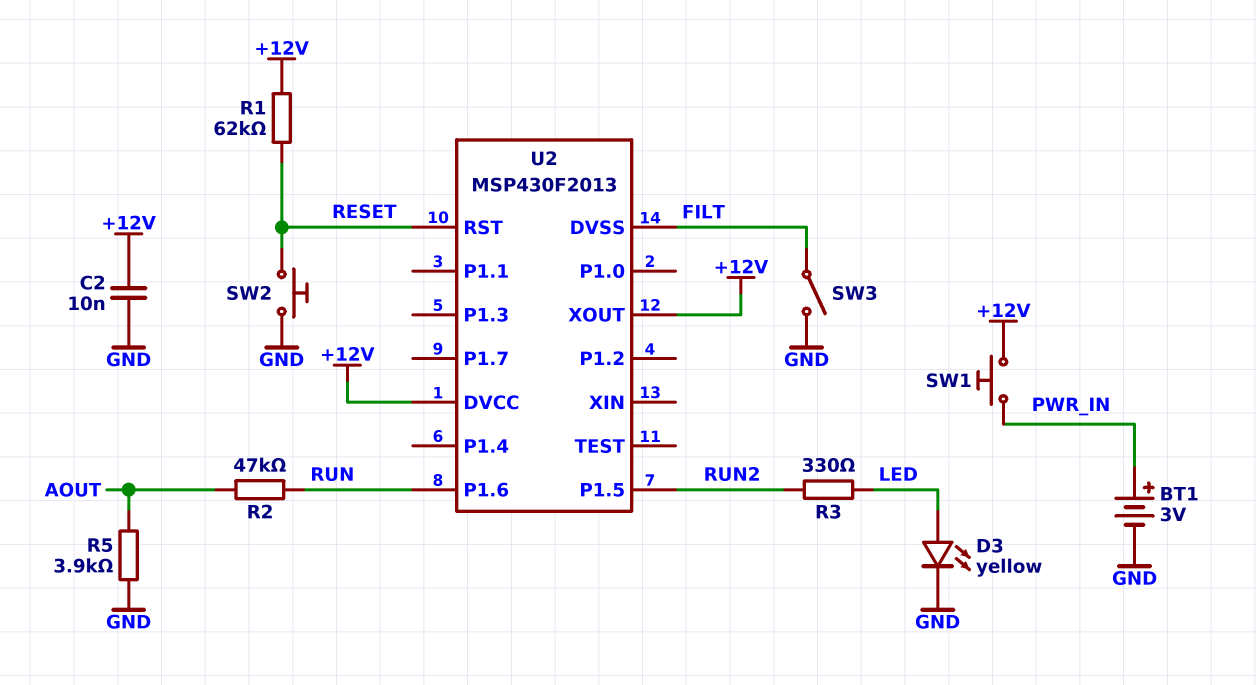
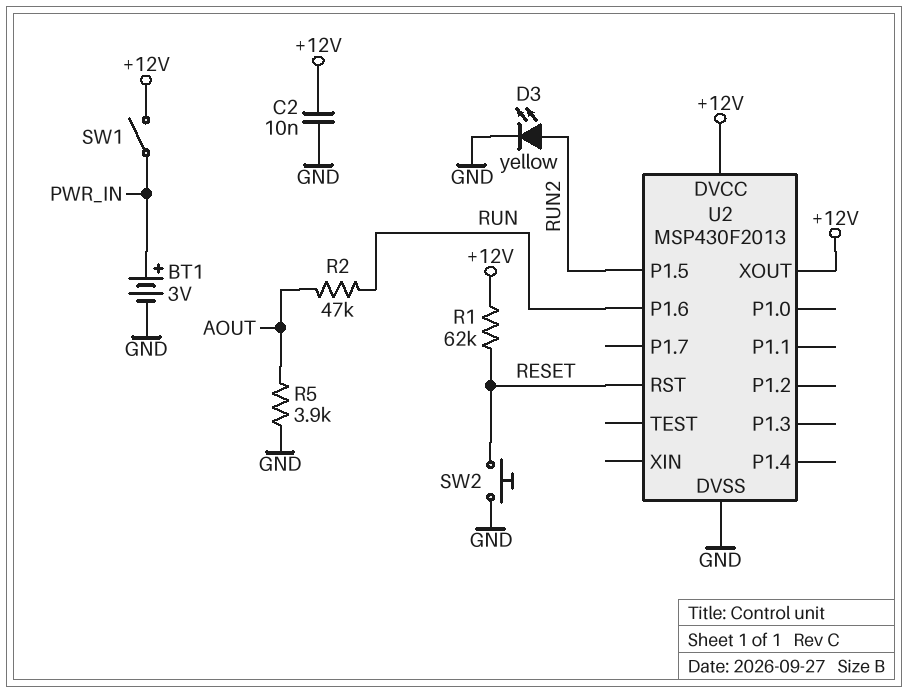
D3: LED yellow (A LED, K GND) -> LED yellow (A RUN2, K GND)
R3: 330 (LED, RUN2) -> none
SW1: button (+12V, PWR_IN) -> switch (+12V, PWR_IN)
SW3: switch (FILT, GND) -> none
U2 pin DVSS: FILT -> GND

